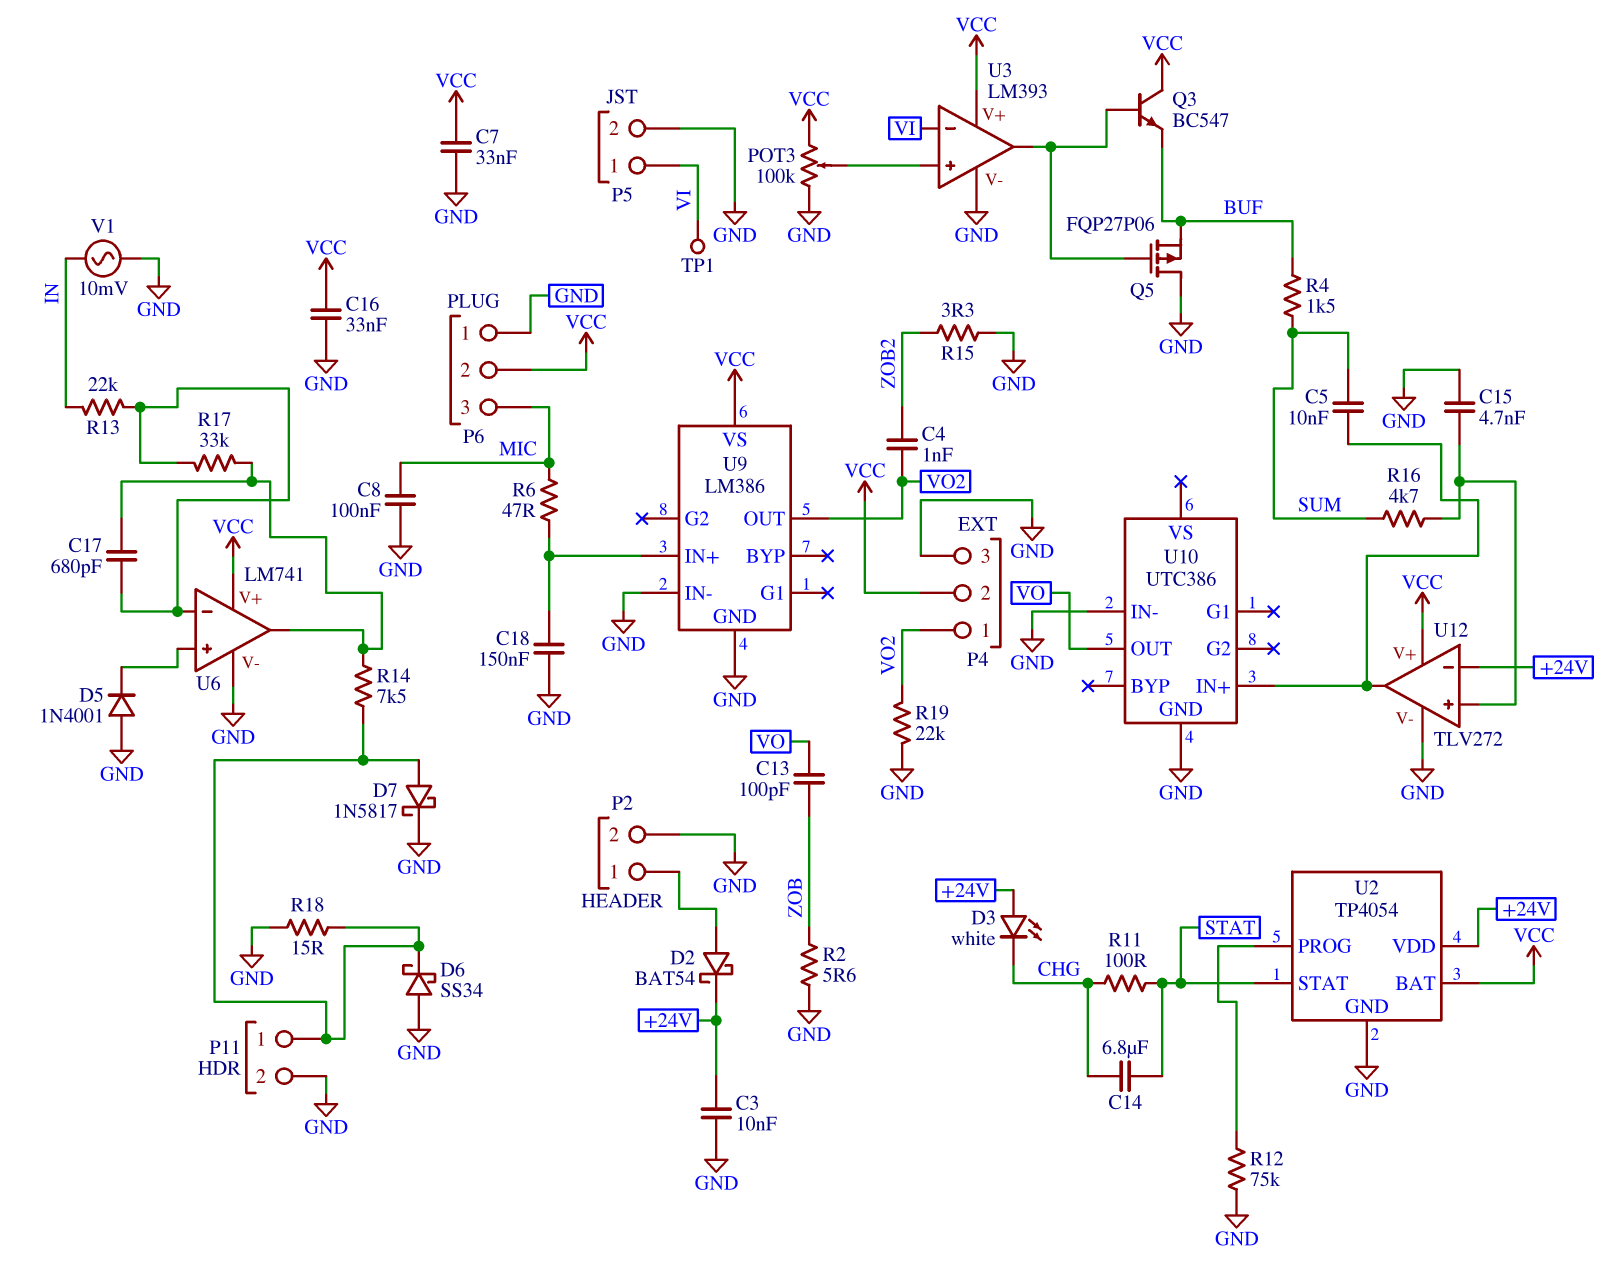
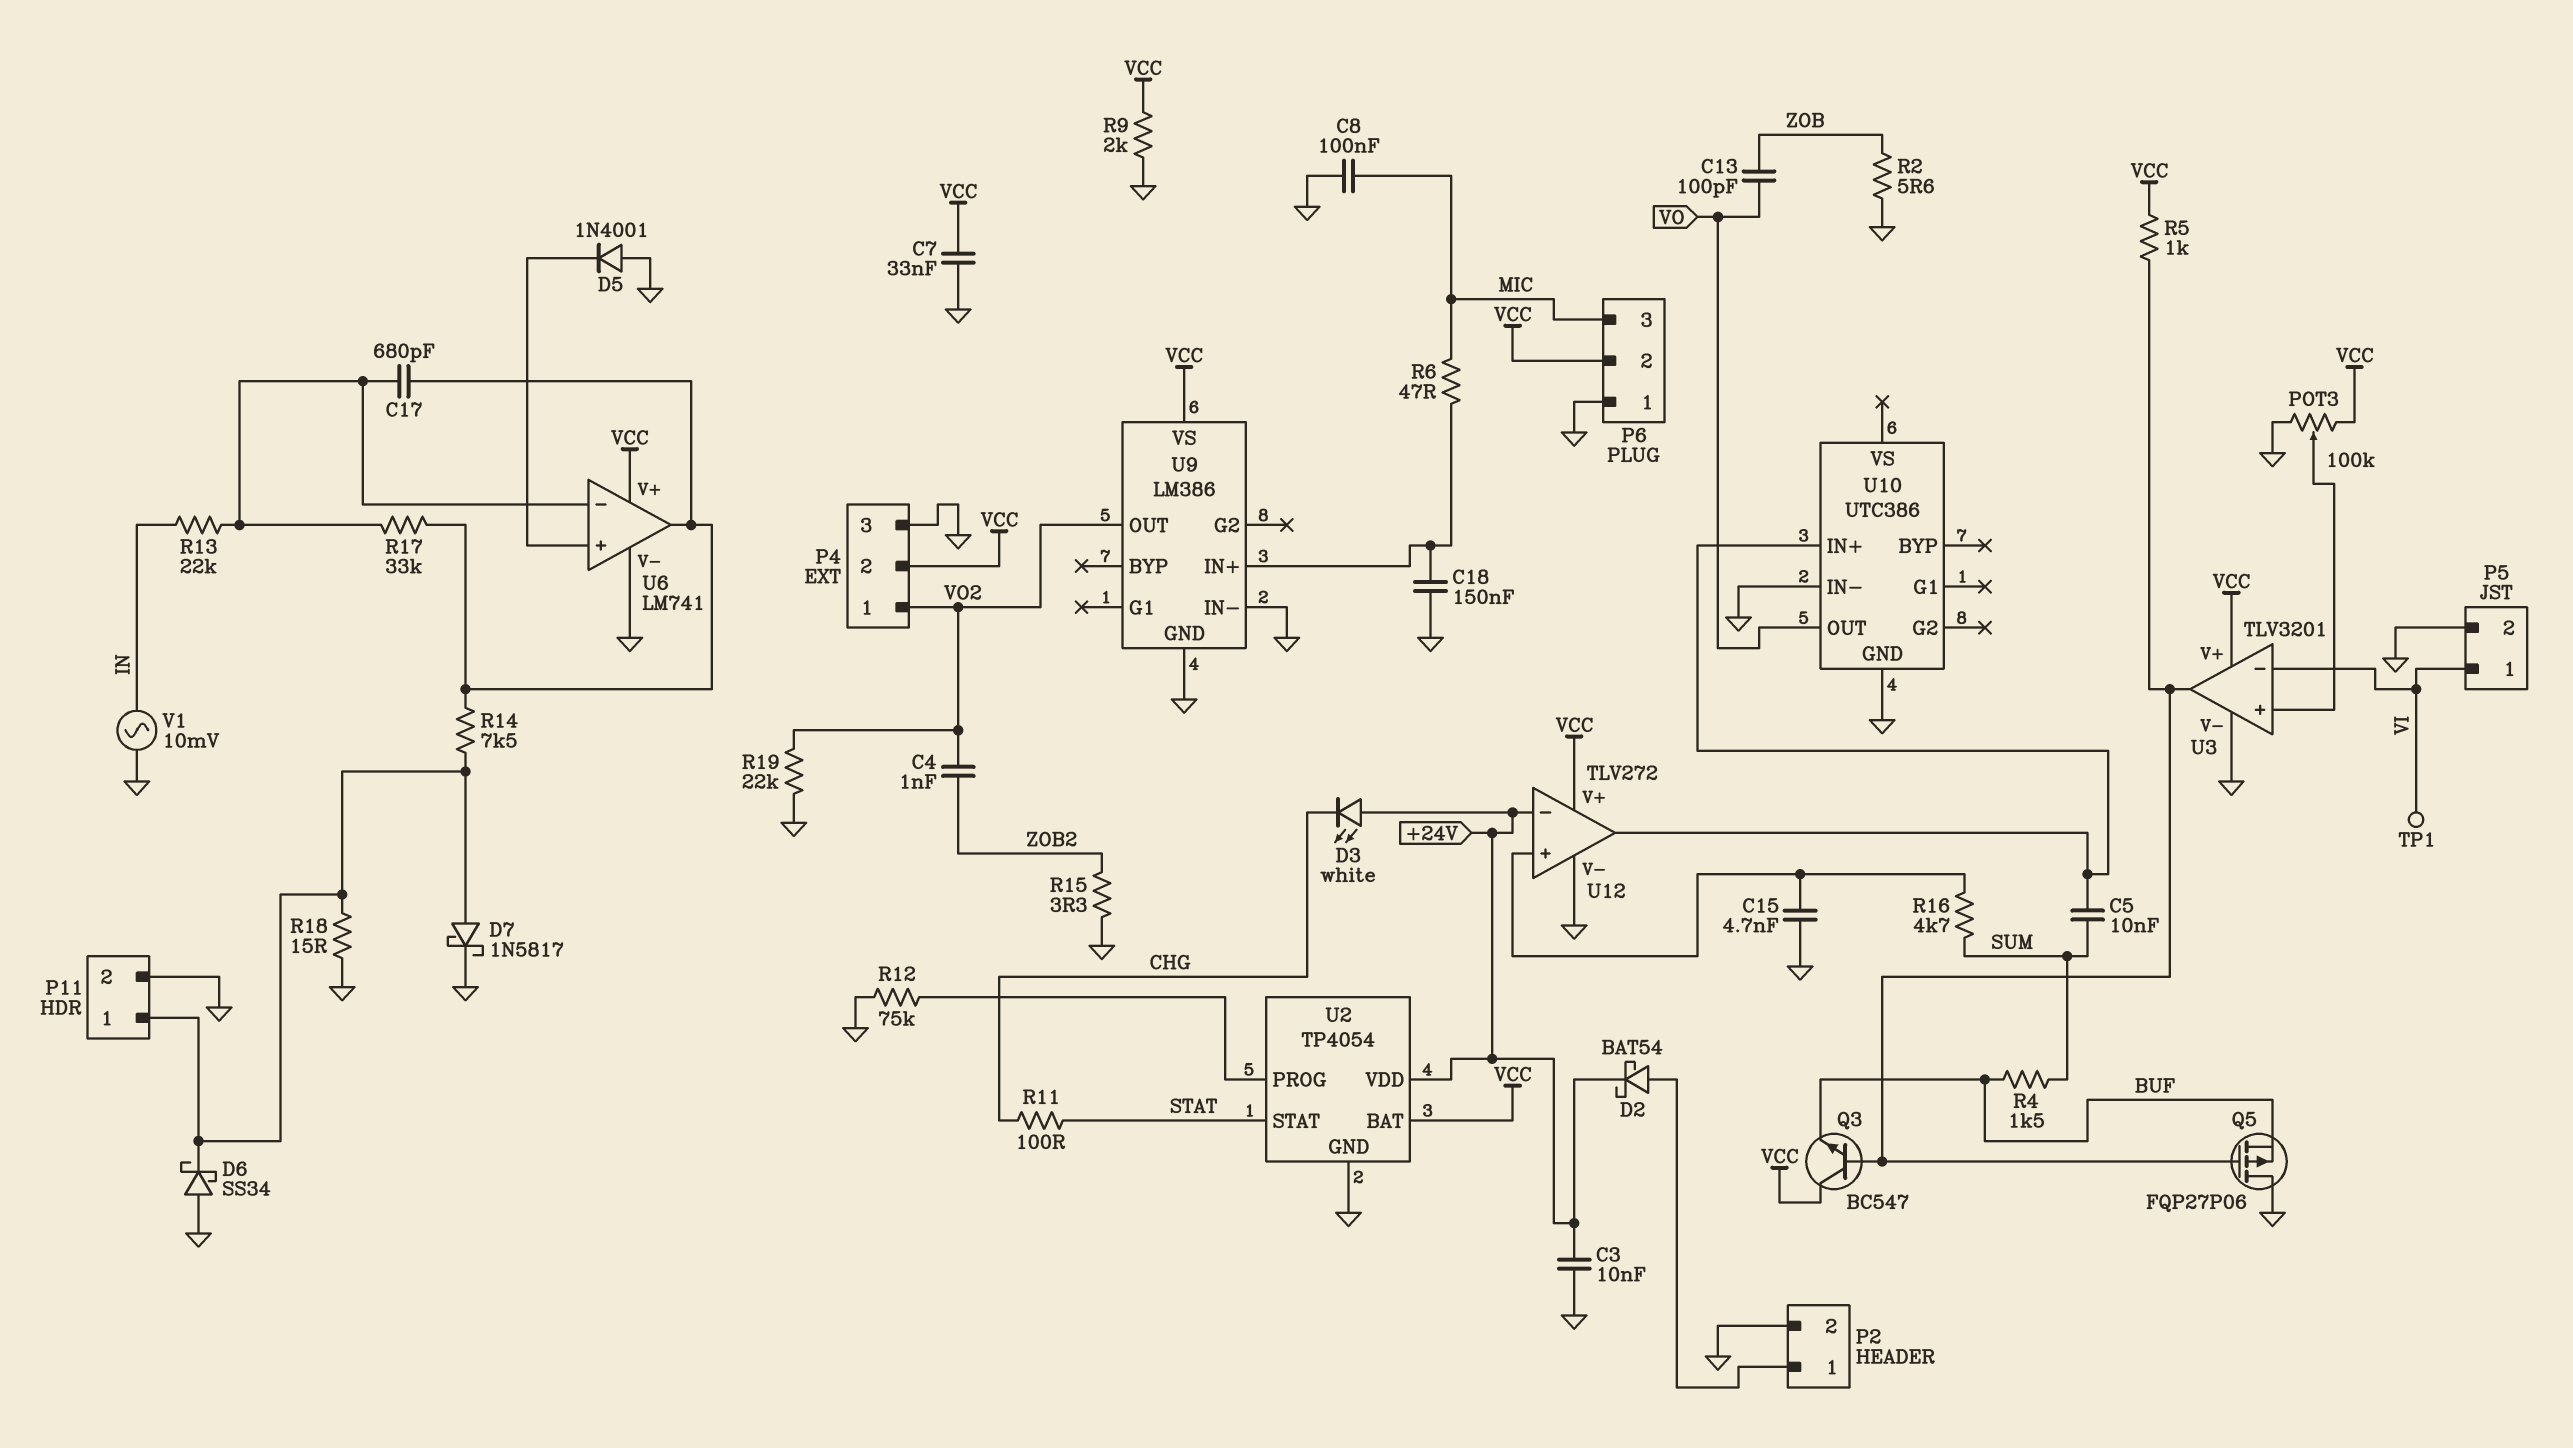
C14: 6.8uF (CHG, STAT) -> none
C16: 33nF (GND, VCC) -> none
R5: none -> 1k (U3/out, VCC)
R9: none -> 2k (GND, VCC)
U3: LM393 -> TLV3201

